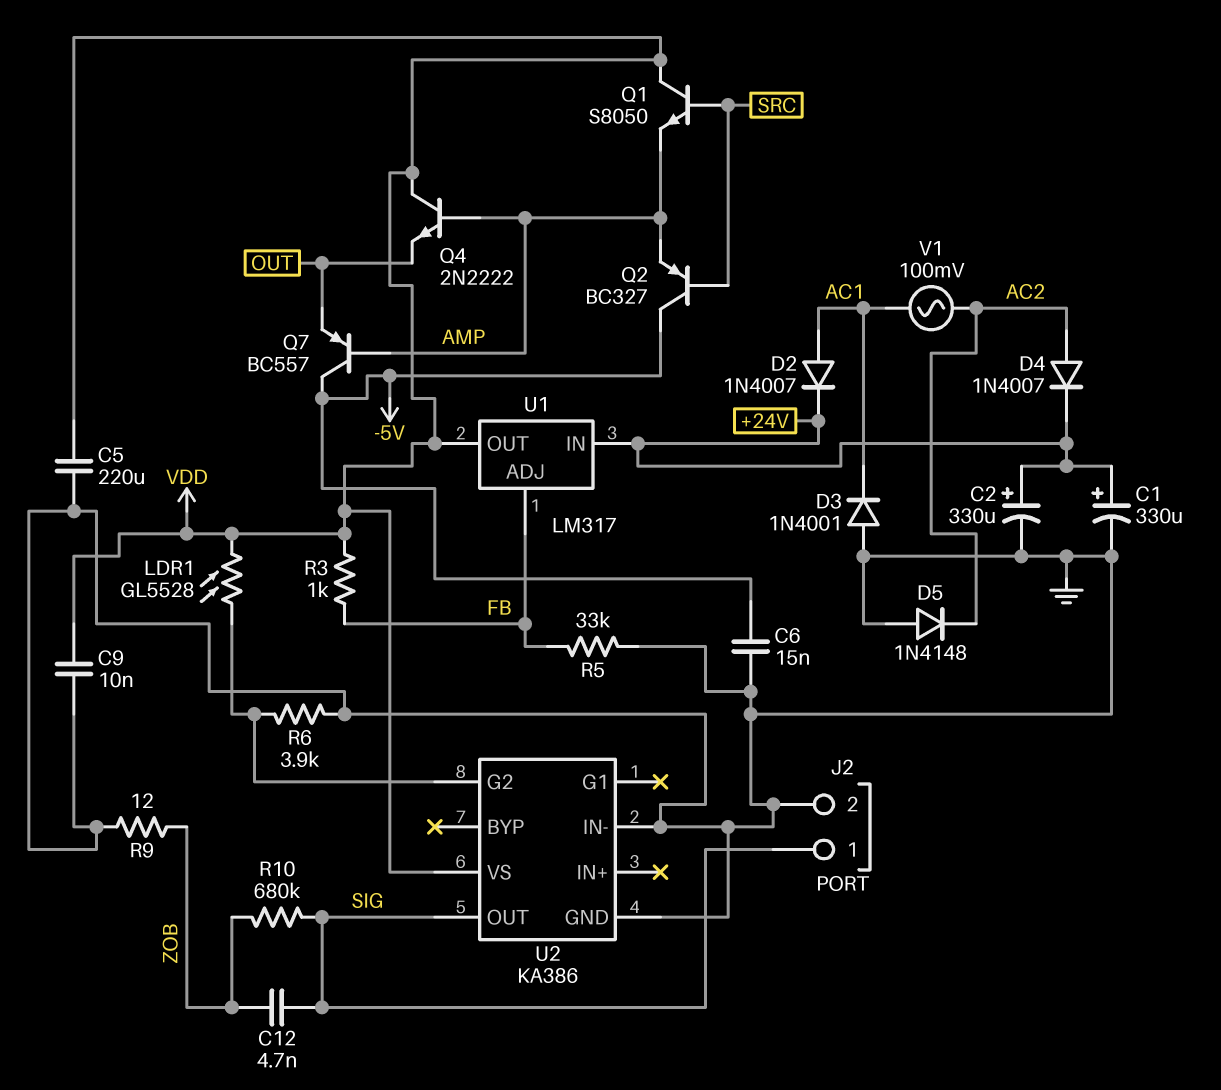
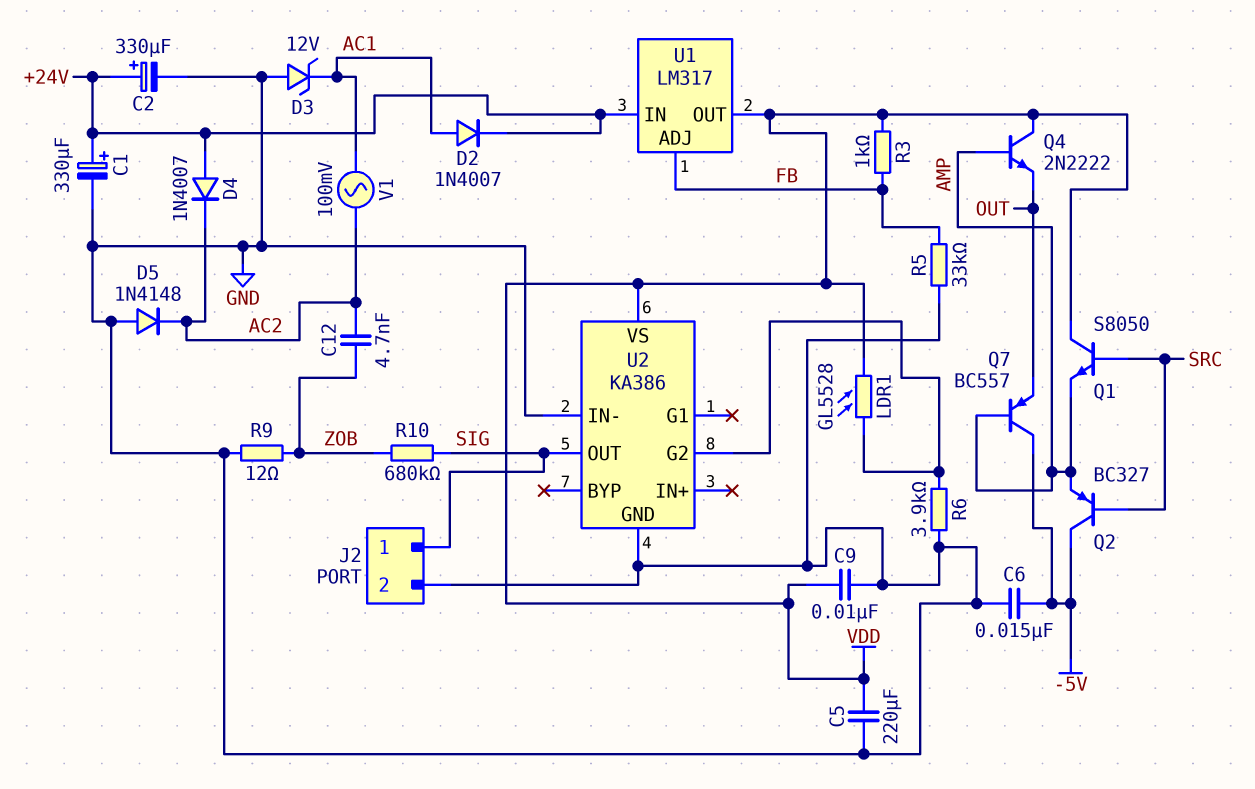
C12: 4.7nF (SIG, ZOB) -> 4.7nF (AC2, ZOB)
D3: diode 1N4001 (A GND, K AC1) -> zener 12V (A GND, K AC1)
D4: diode 1N4007 (A AC2, K +24V) -> diode 1N4007 (A +24V, K AC2)

